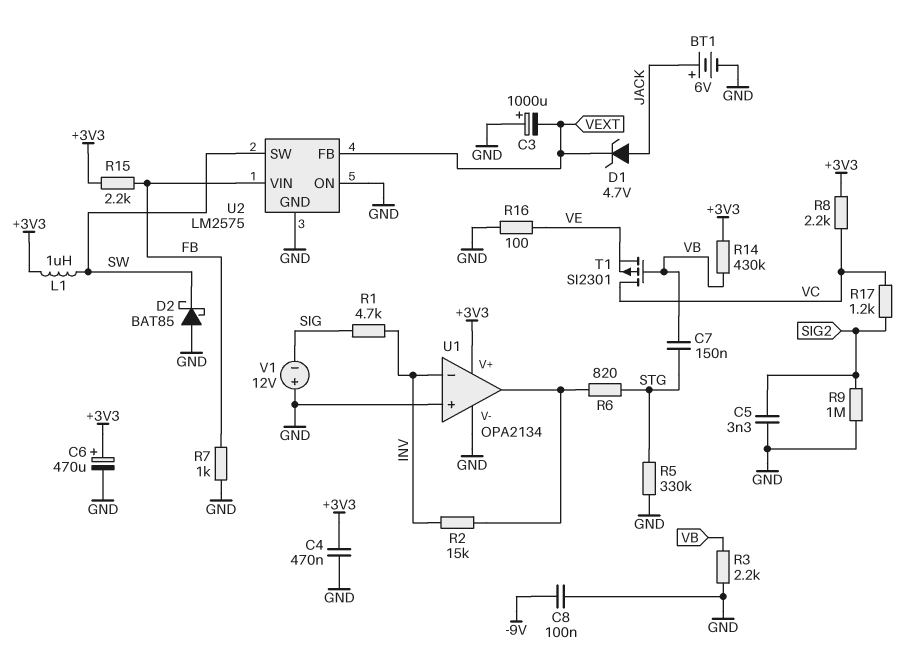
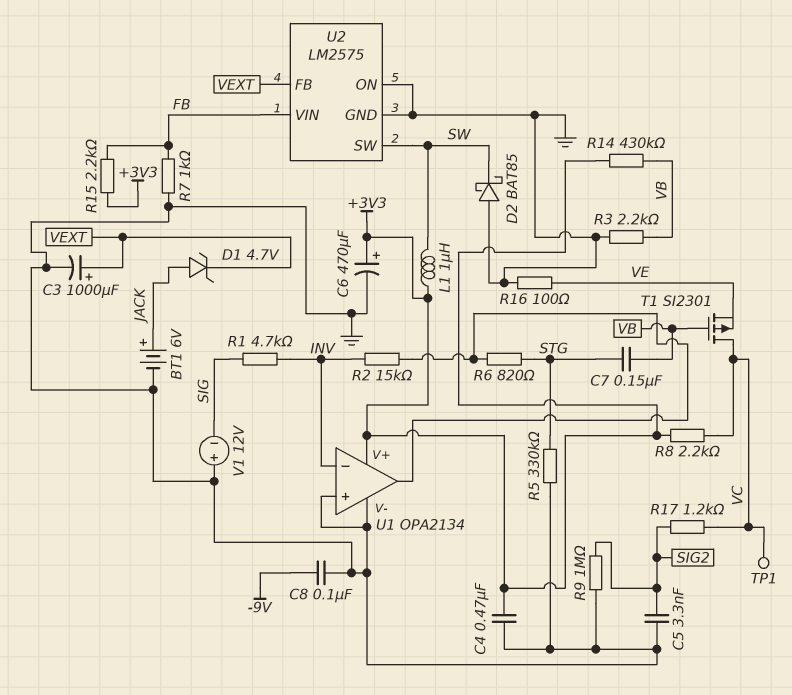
C3: 1000uF (plus GND, minus VEXT) -> 1000uF (plus VEXT, minus GND)
TP1: none -> test point (VC)

